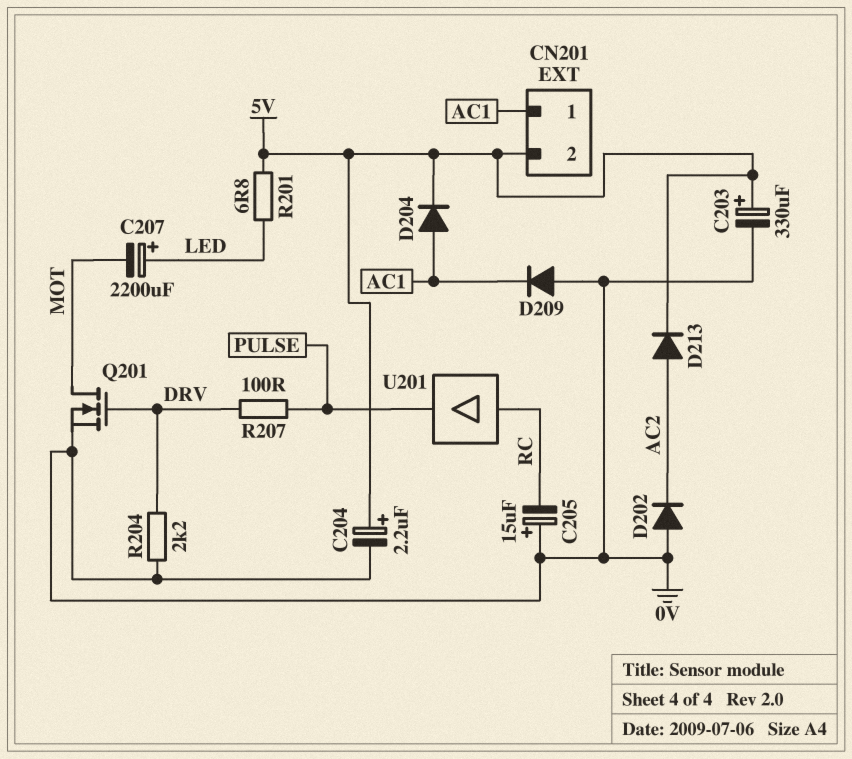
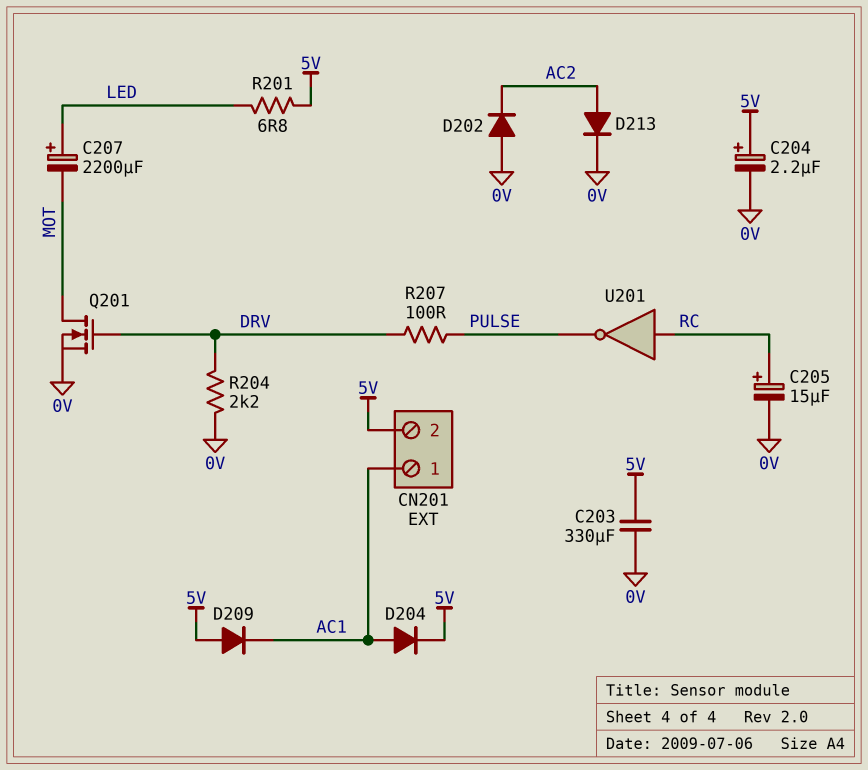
C203: 330uF (plus 5V, minus 0V) -> 330uF (0V, 5V)
C205: 15uF (plus 0V, minus RC) -> 15uF (plus RC, minus 0V)
D209: diode (A 0V, K AC1) -> diode (A 5V, K AC1)
D213: diode (A AC2, K 5V) -> diode (A AC2, K 0V)
U201: buffer (in RC, out PULSE) -> NOT (in RC, out PULSE)

